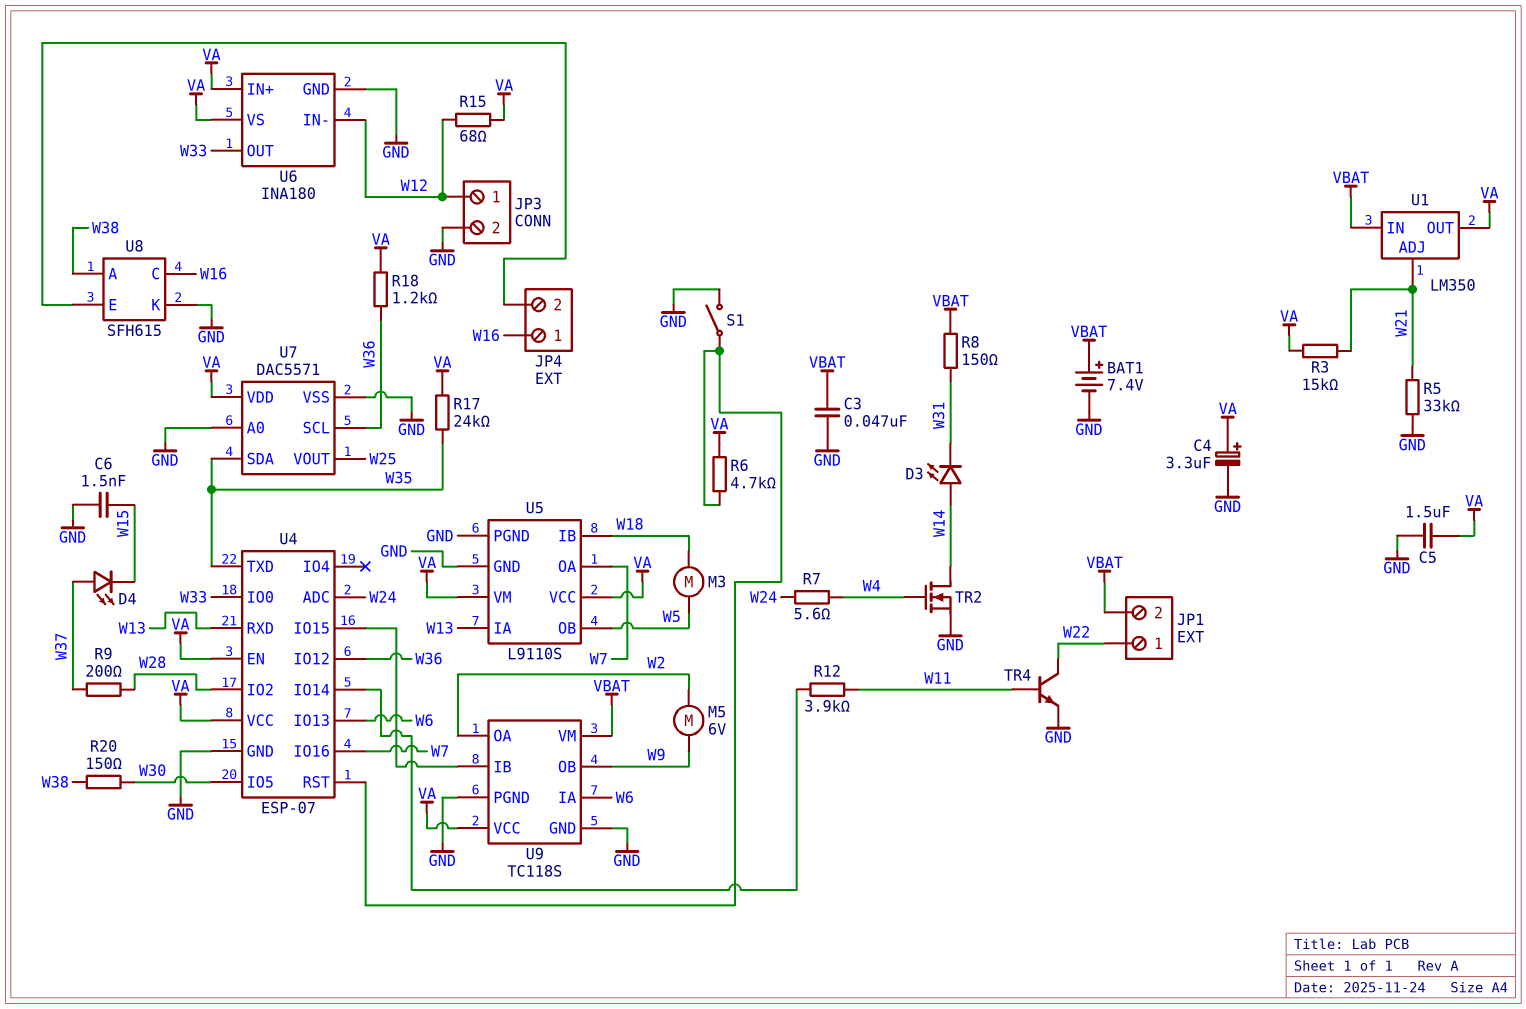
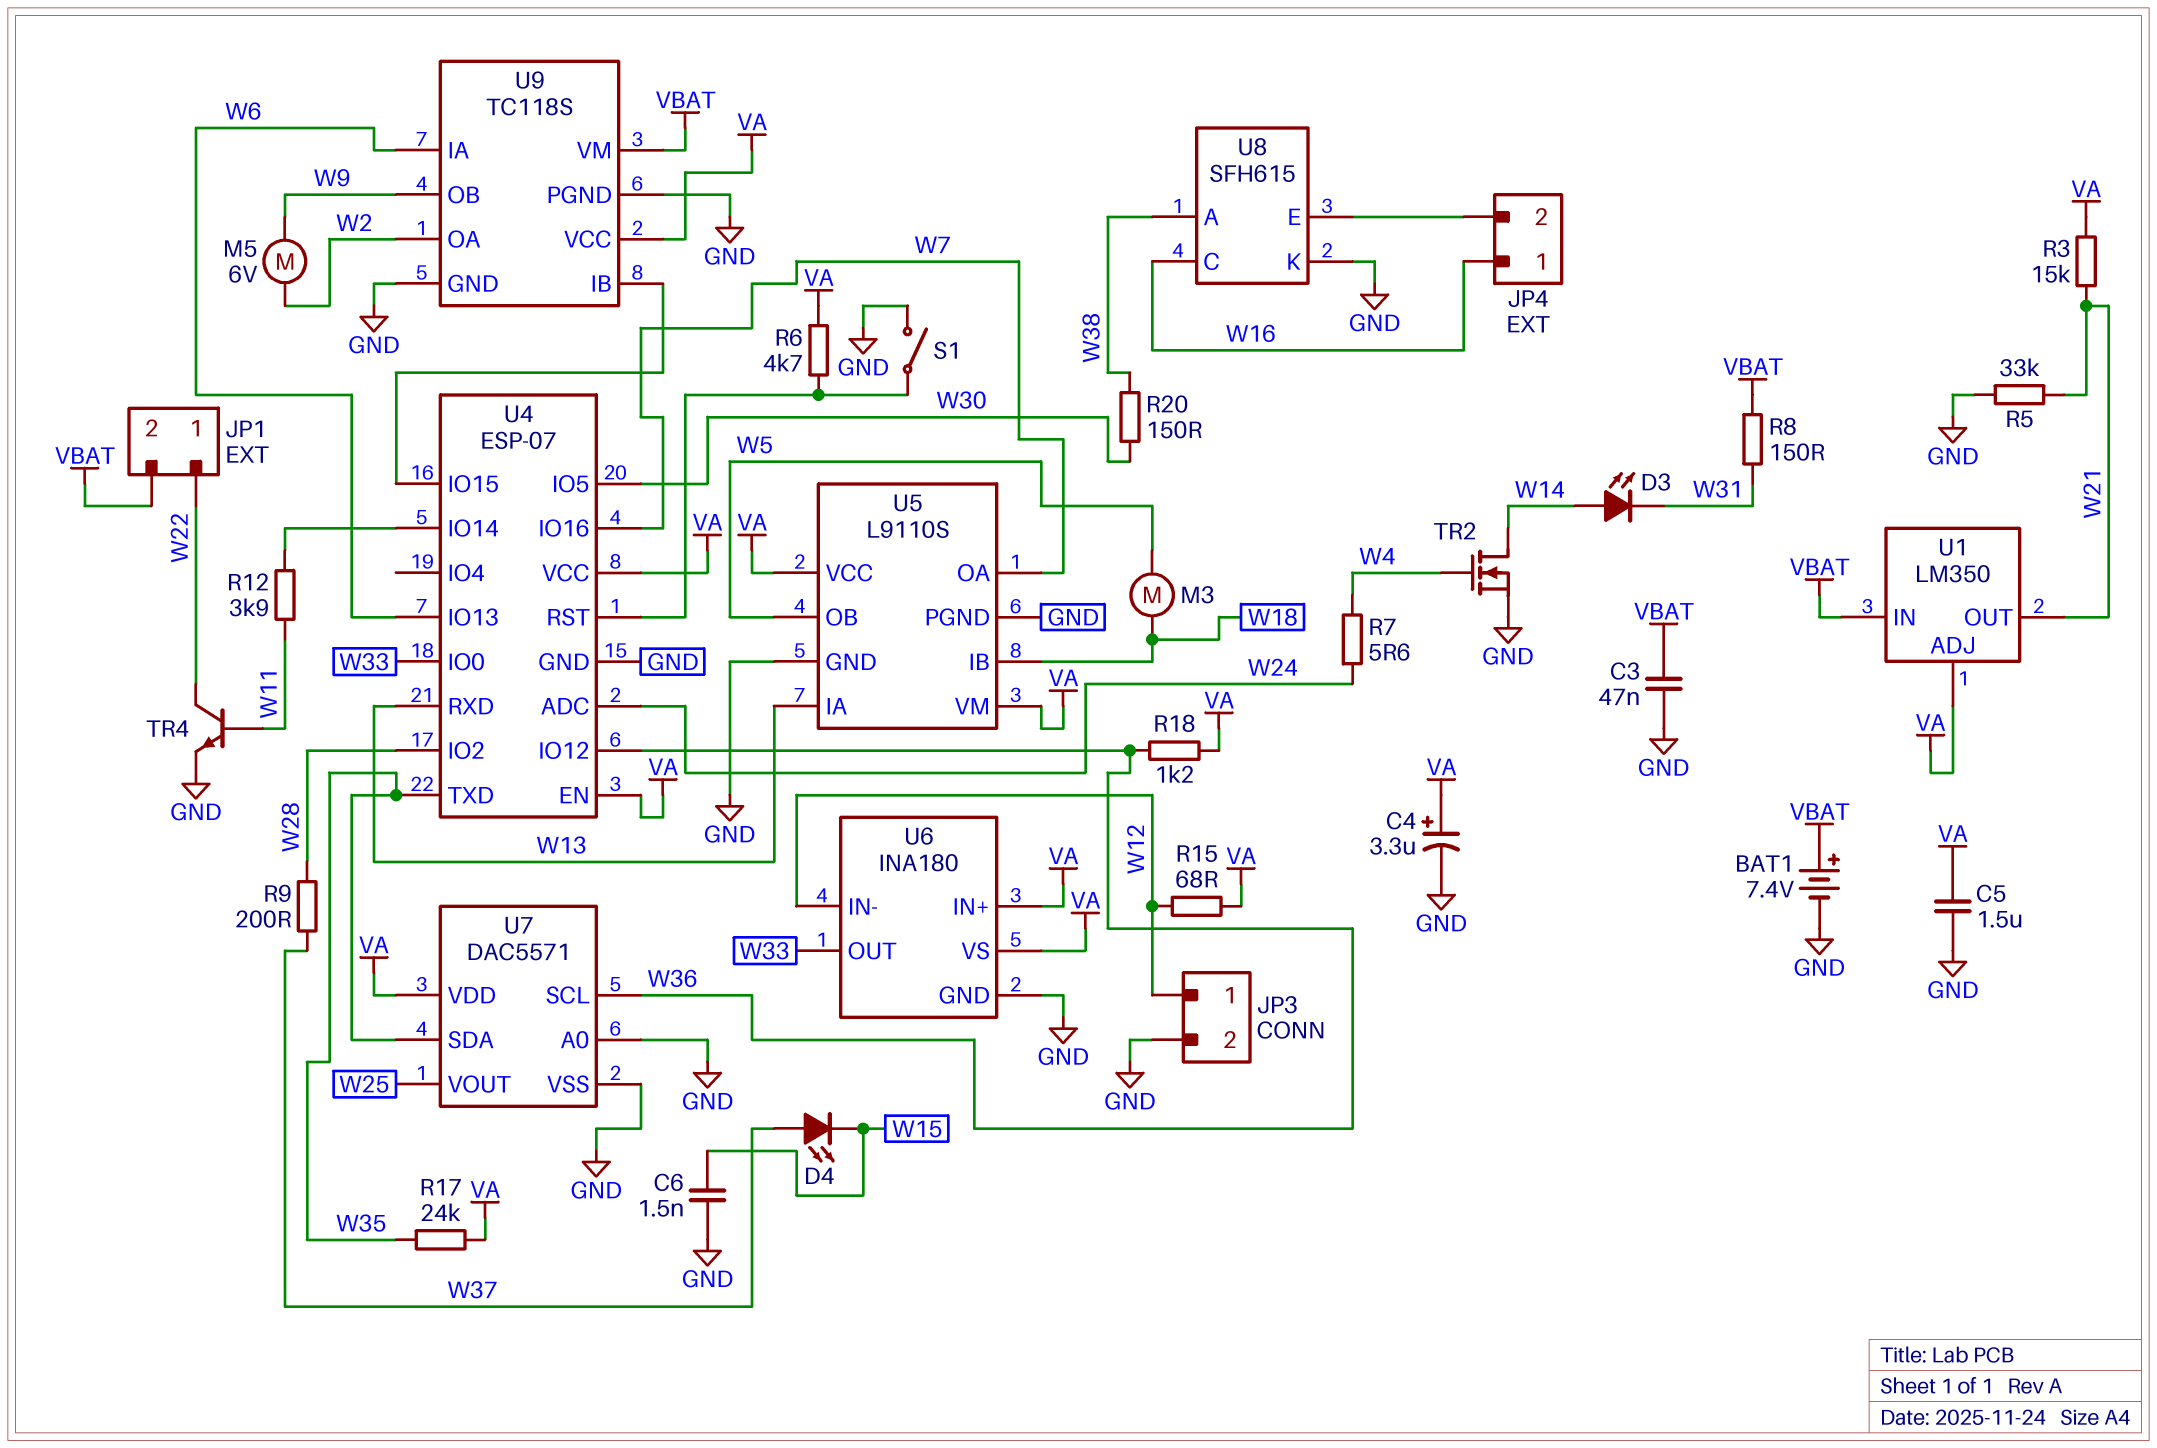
U1 pin ADJ: W21 -> VA
U1 pin OUT: VA -> W21

